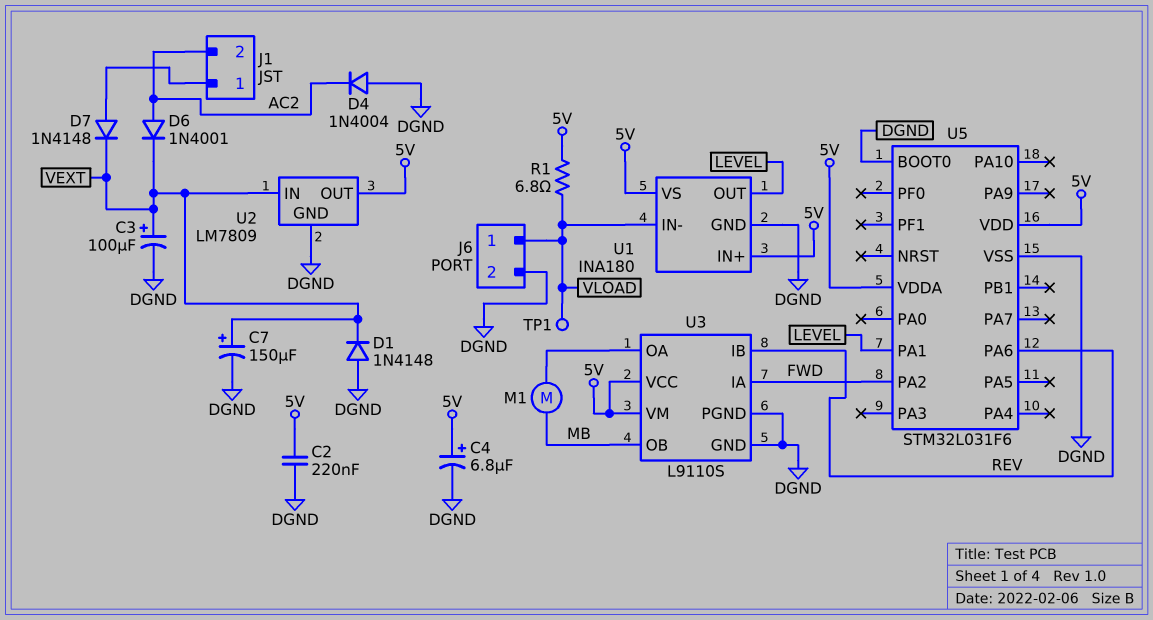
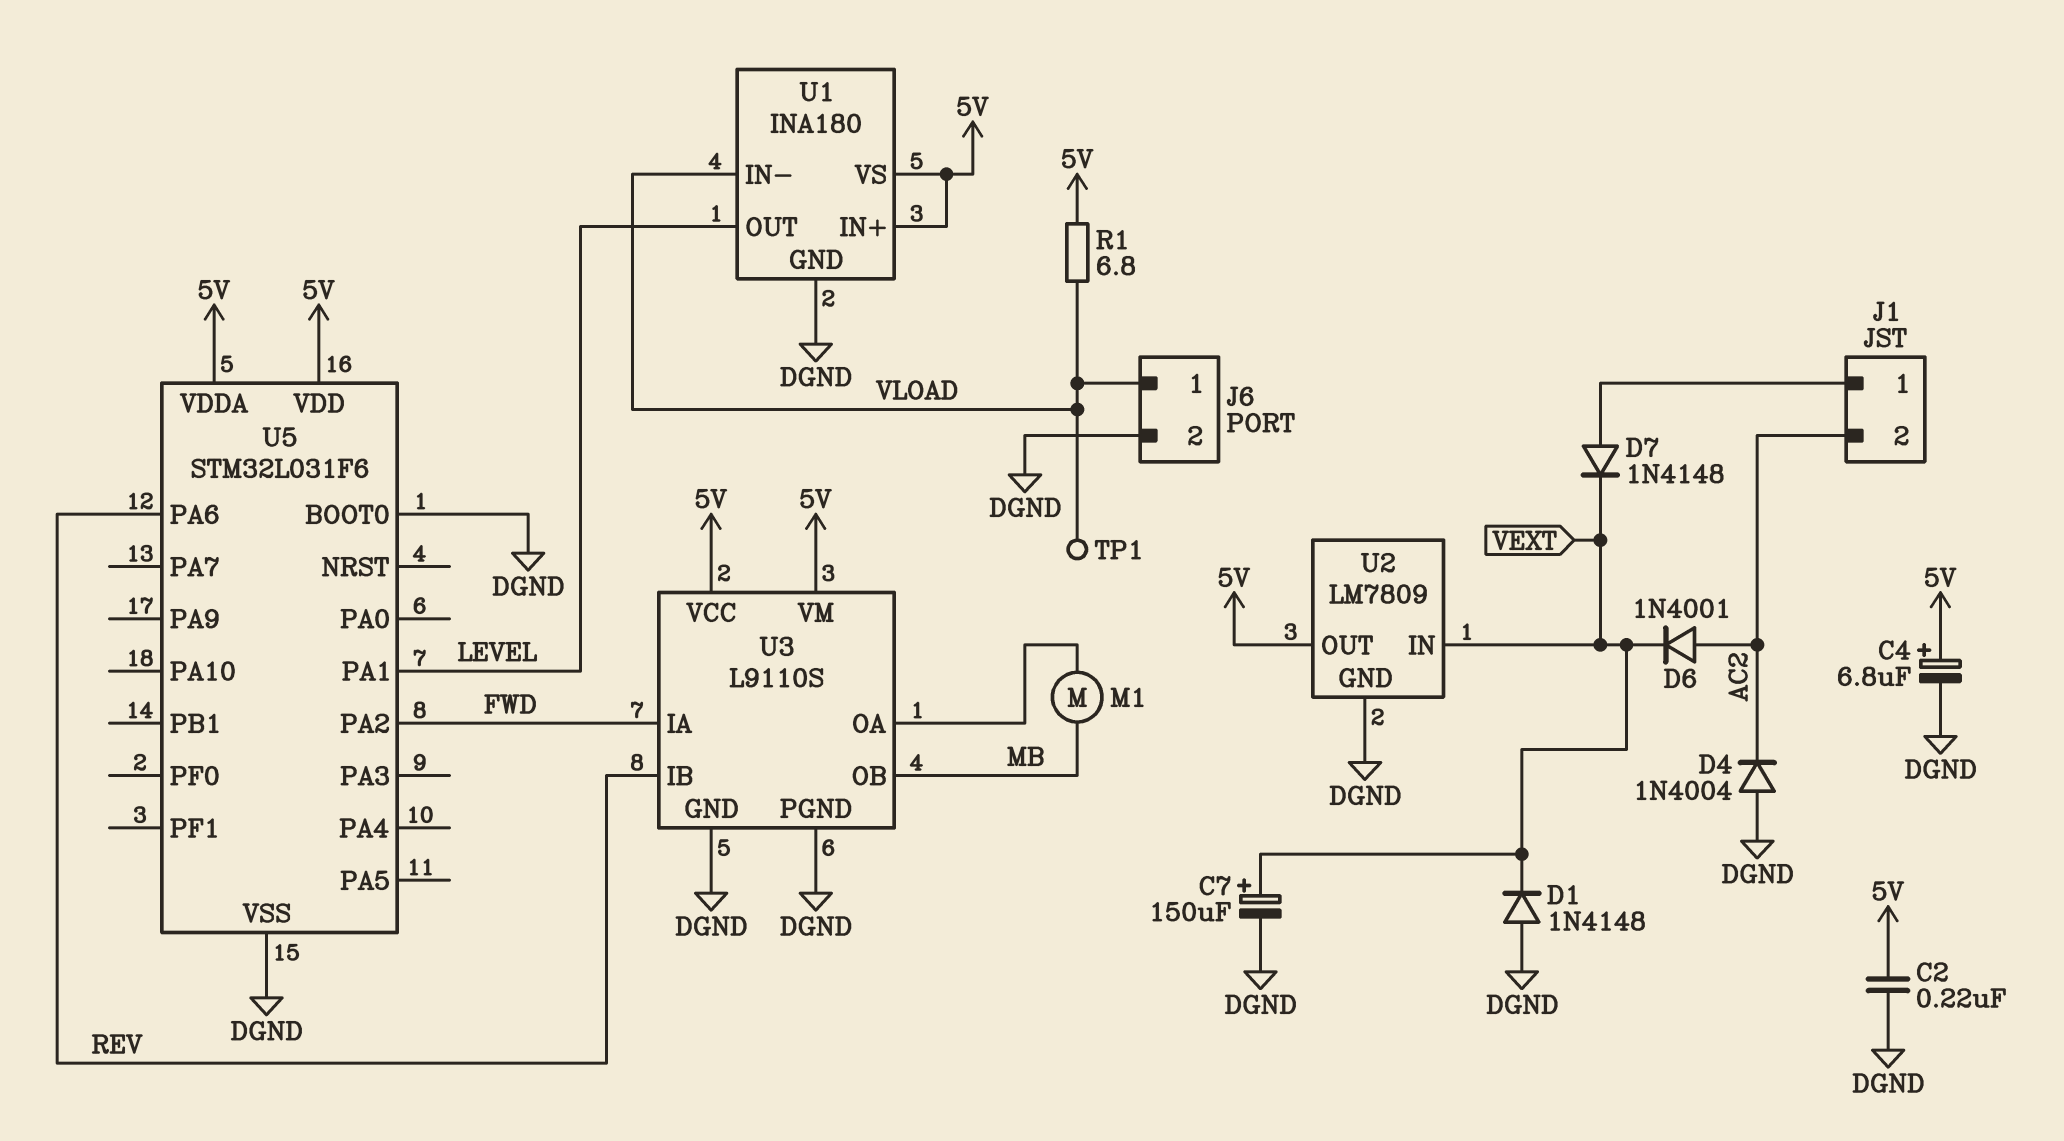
C3: 100uF (plus VEXT, minus DGND) -> none

